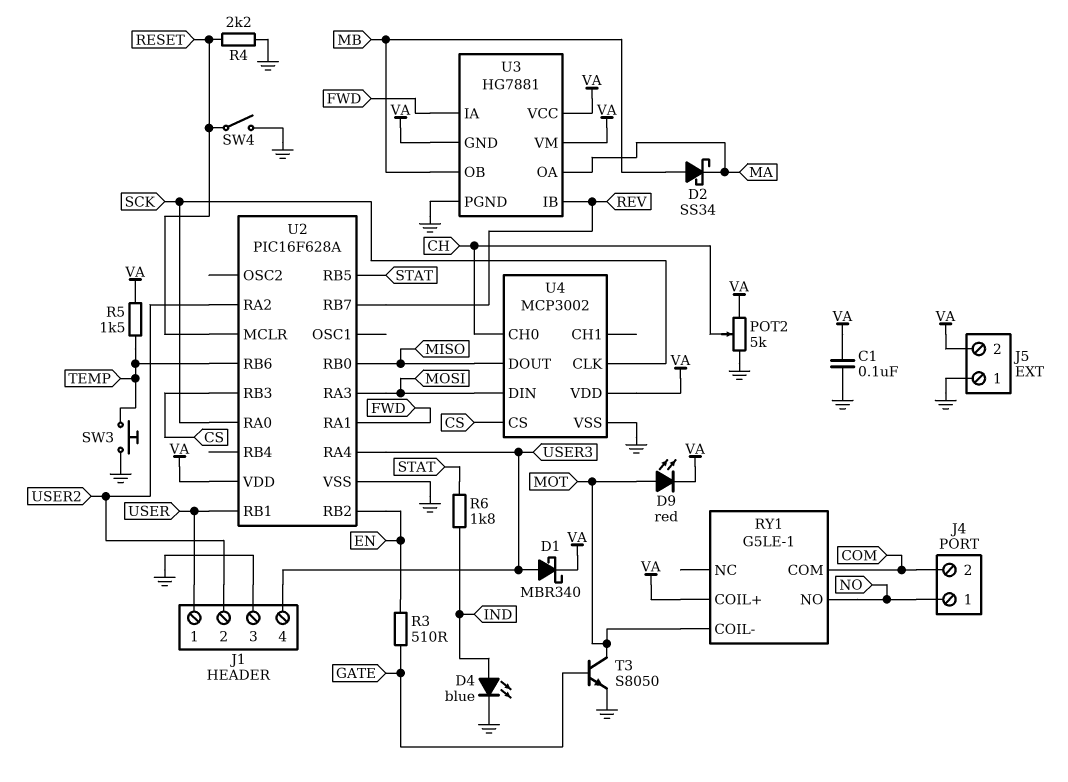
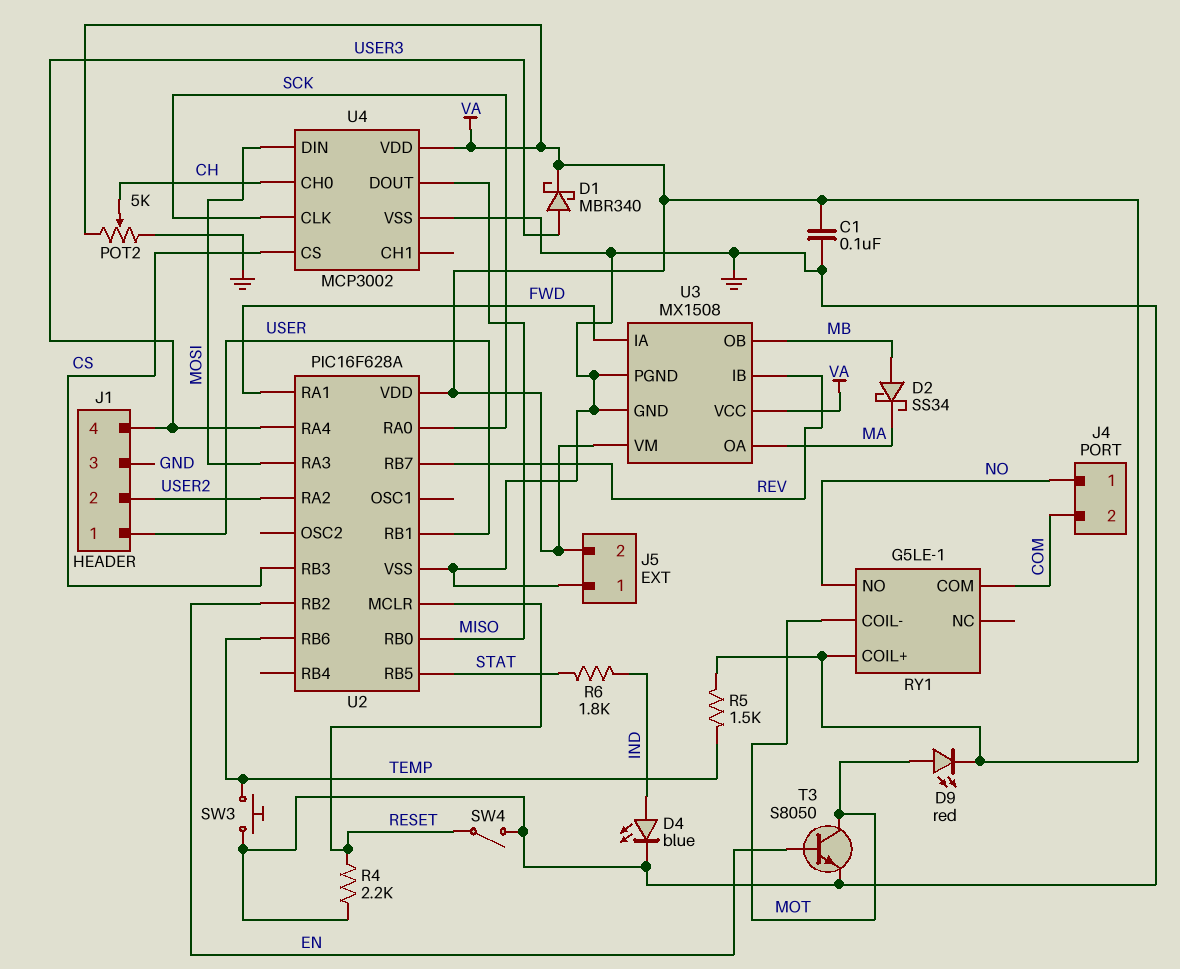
R3: 510 (EN, GATE) -> none
T3: NPN S8050 (B GATE, C MOT, E GND) -> NPN S8050 (B EN, C MOT, E GND)
U3: HG7881 -> MX1508
U3 pin GND: VA -> GND

